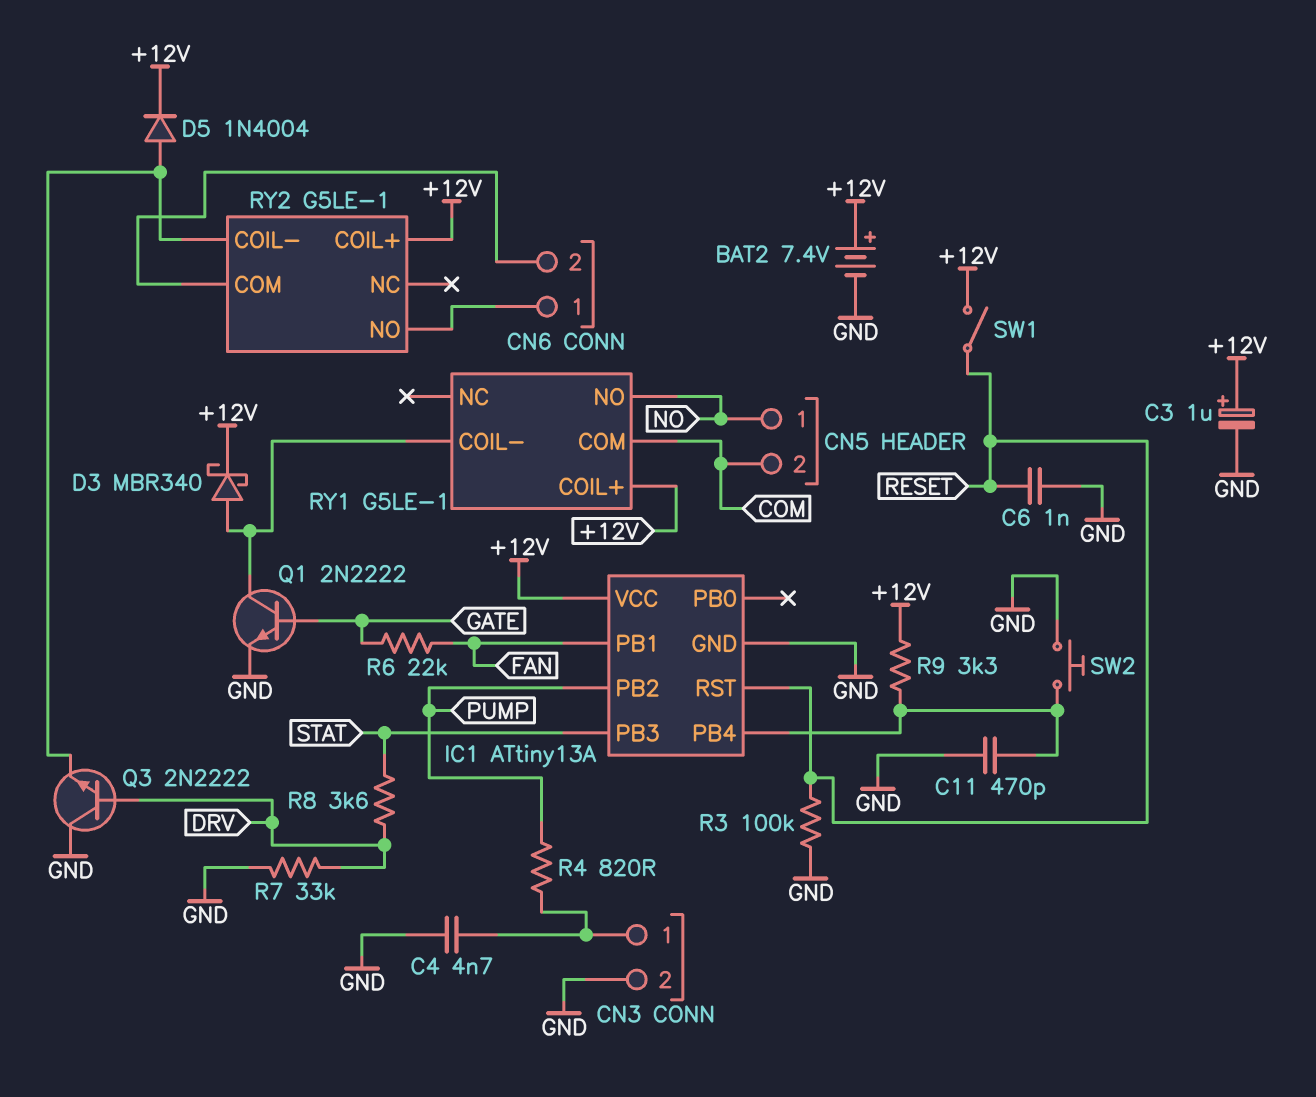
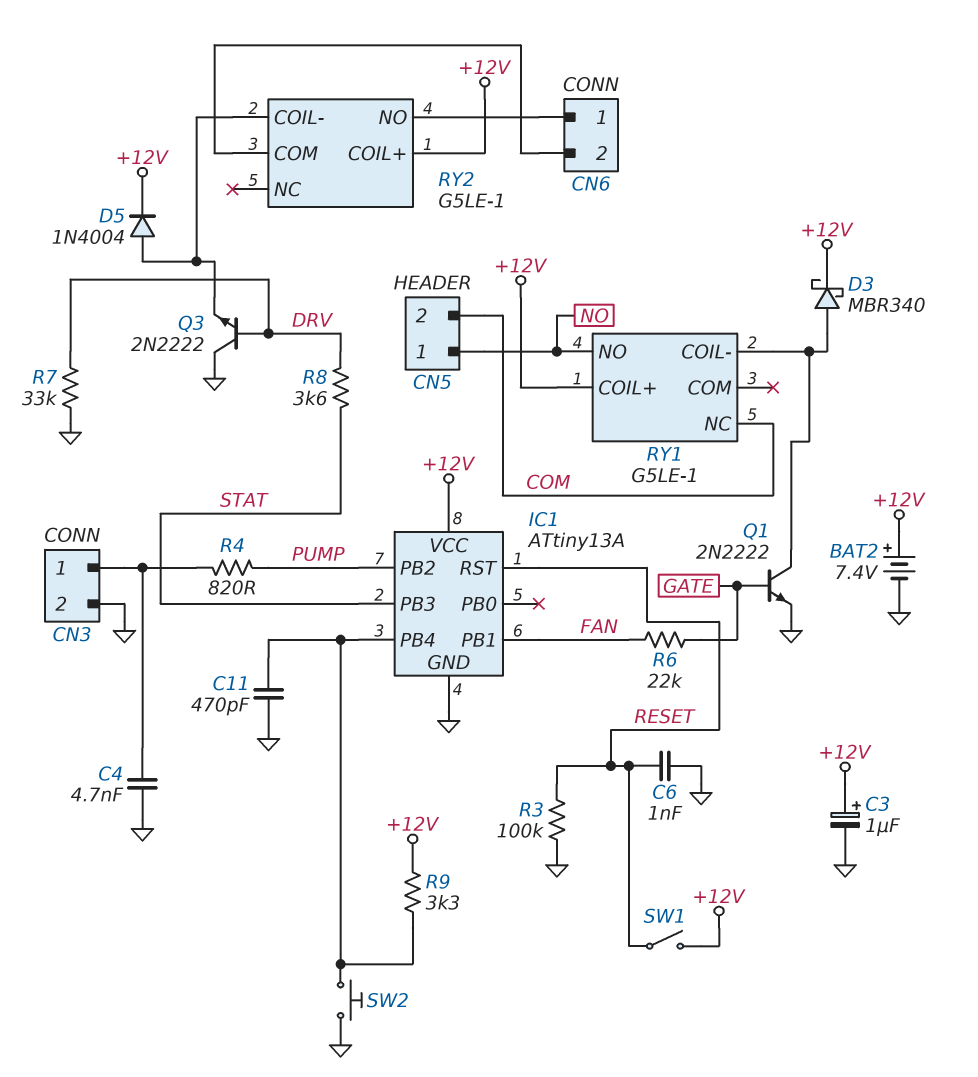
RY1 pin COM: COM -> none
RY1 pin NC: none -> COM

